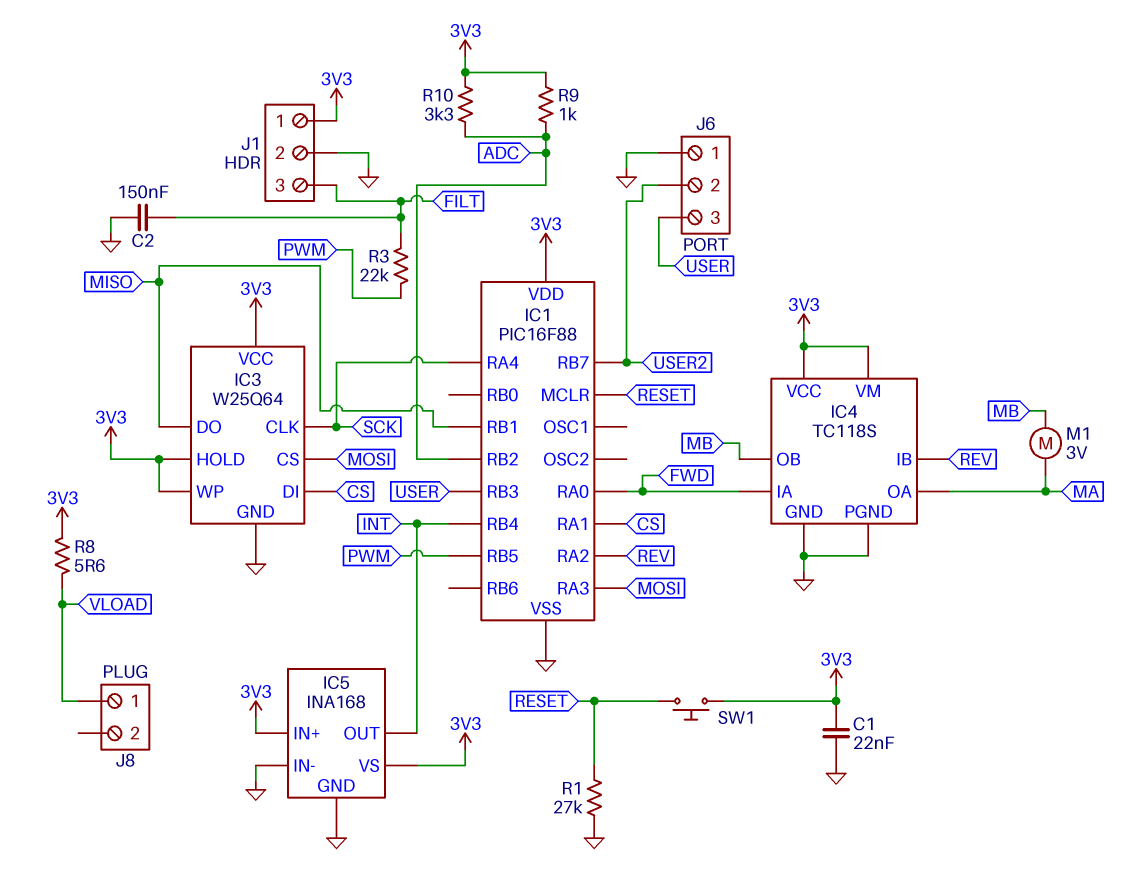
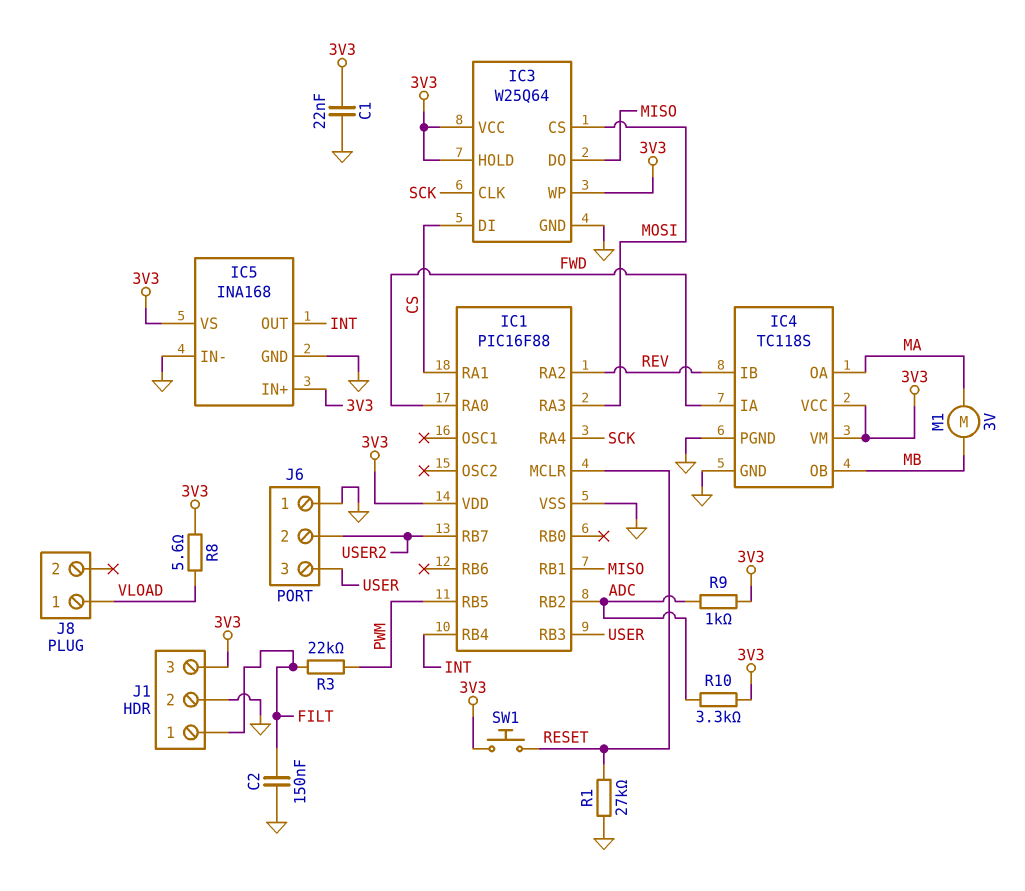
J1 pin 1: 3V3 -> FILT
J1 pin 3: FILT -> 3V3

